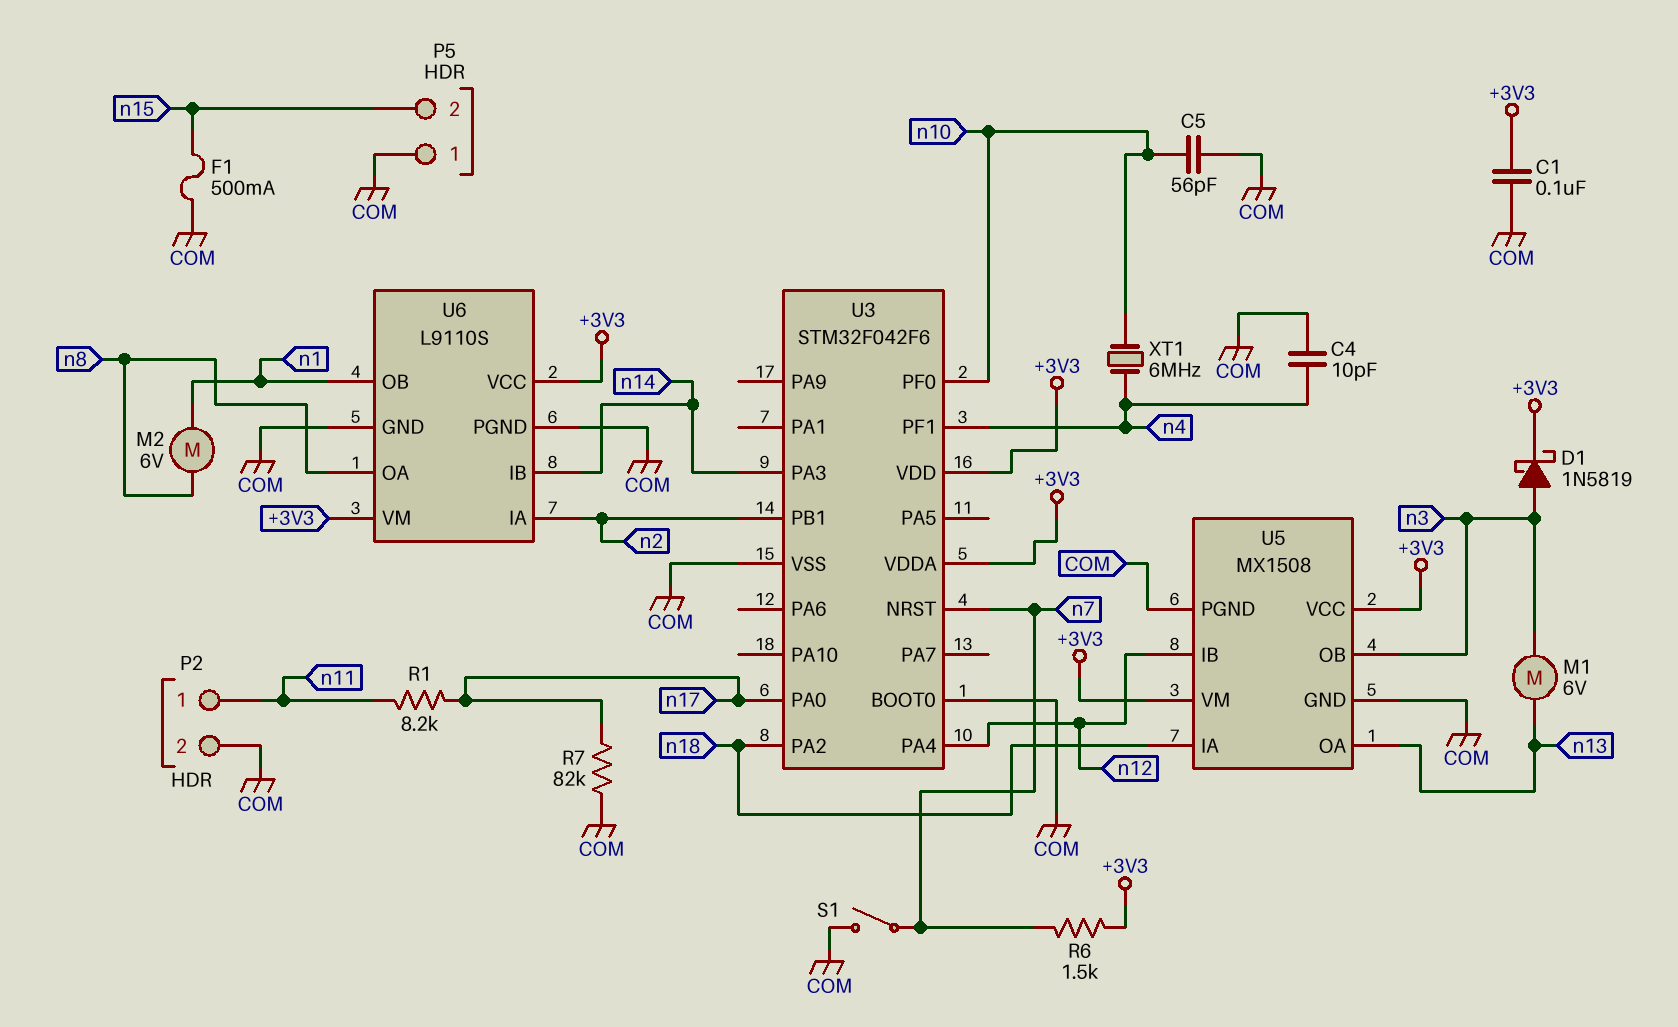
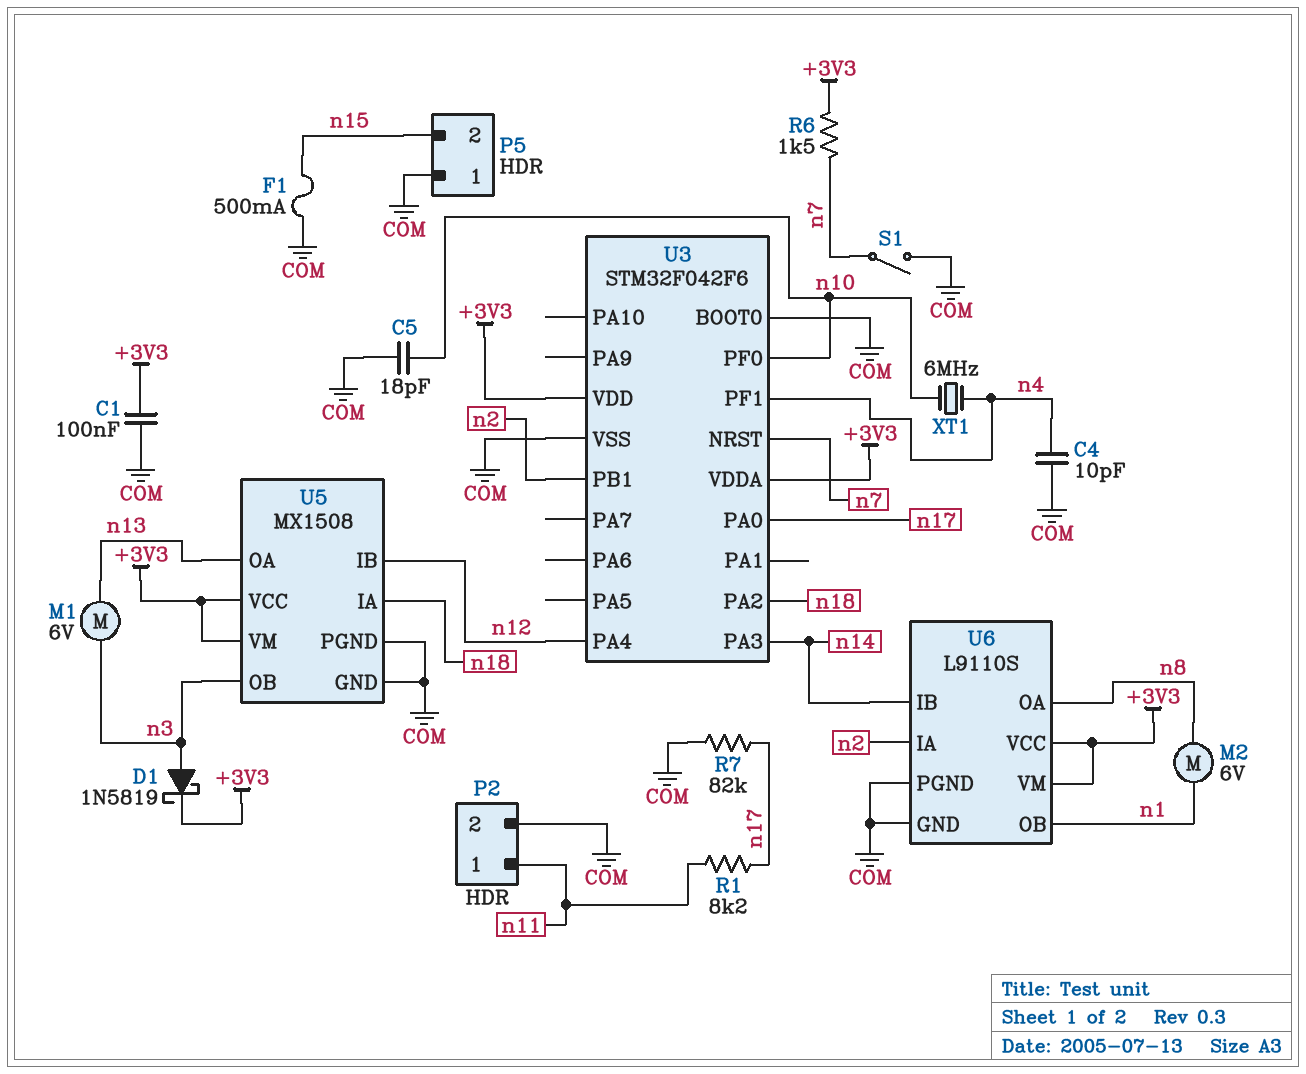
C5: 56pF (COM, n10) -> 18pF (COM, n10)

